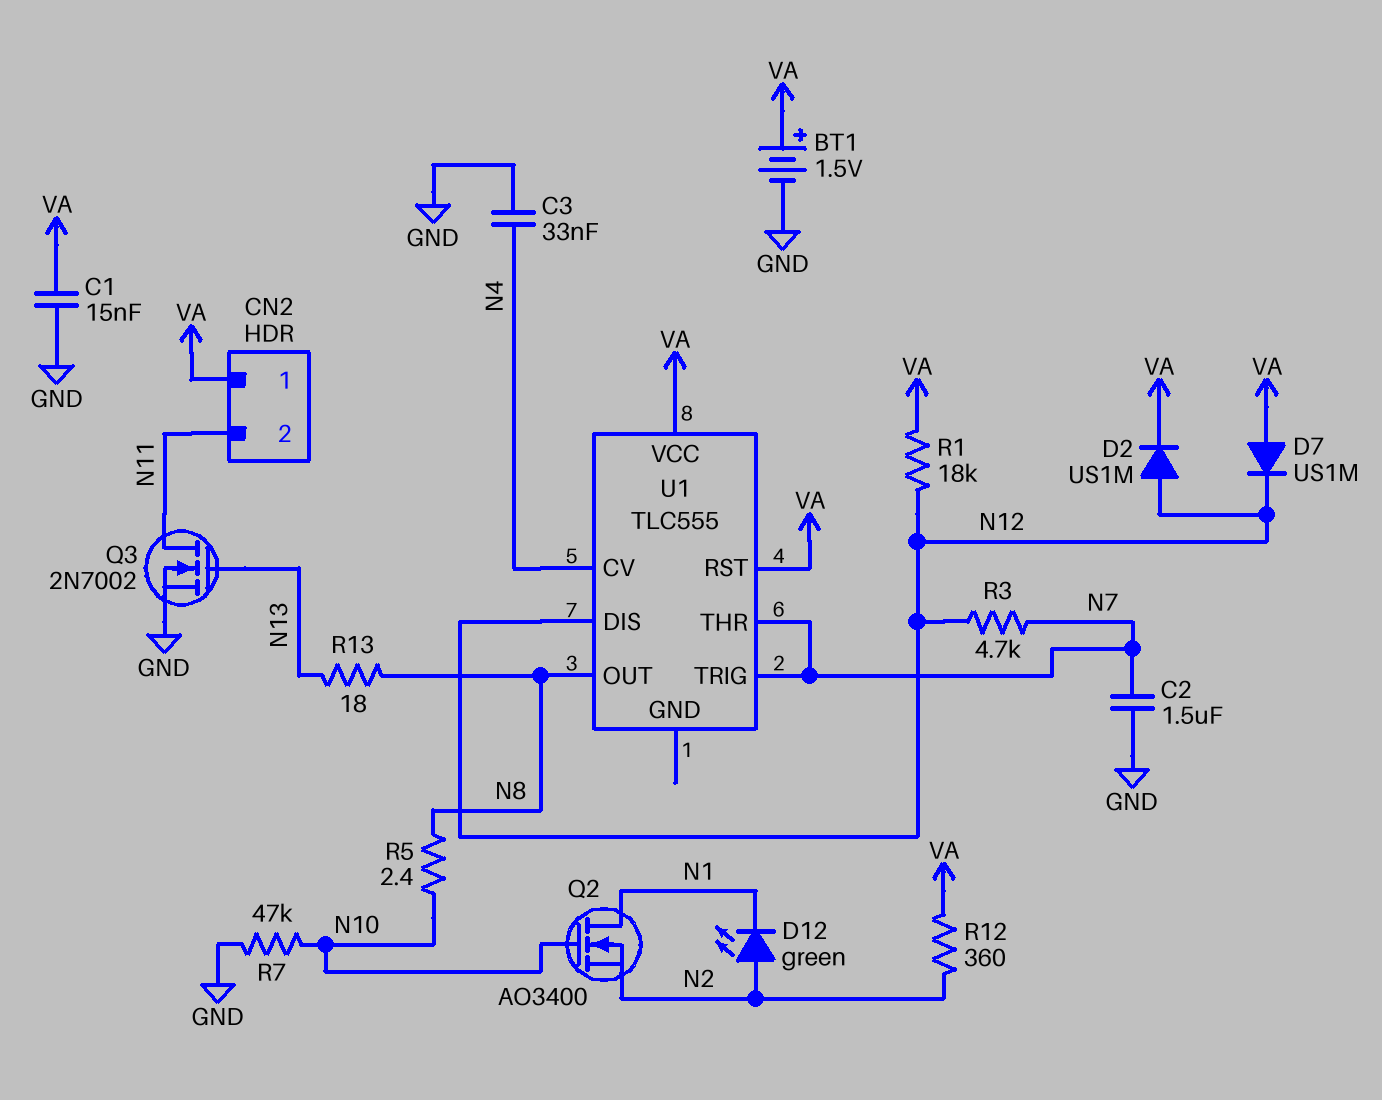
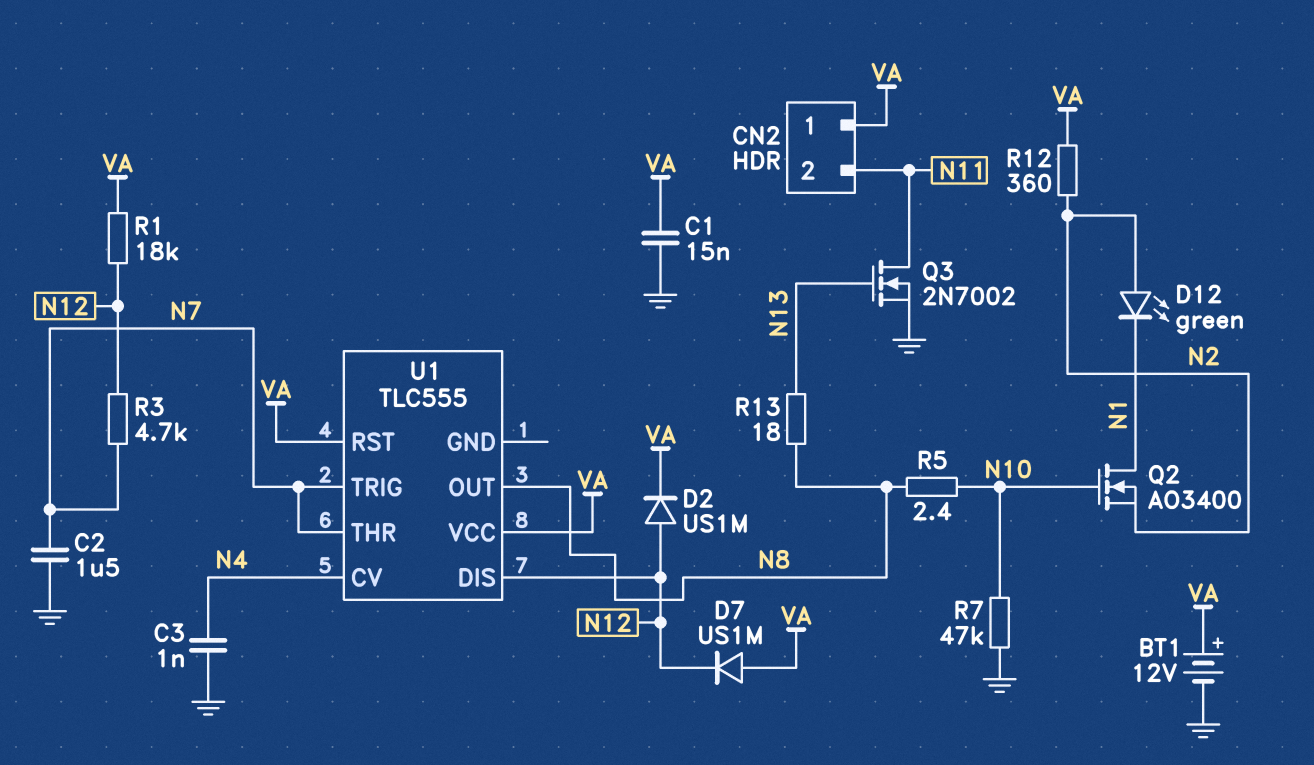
BT1: 1.5V (plus VA, minus GND) -> 12V (plus VA, minus GND)
C3: 33nF (GND, N4) -> 1nF (GND, N4)

